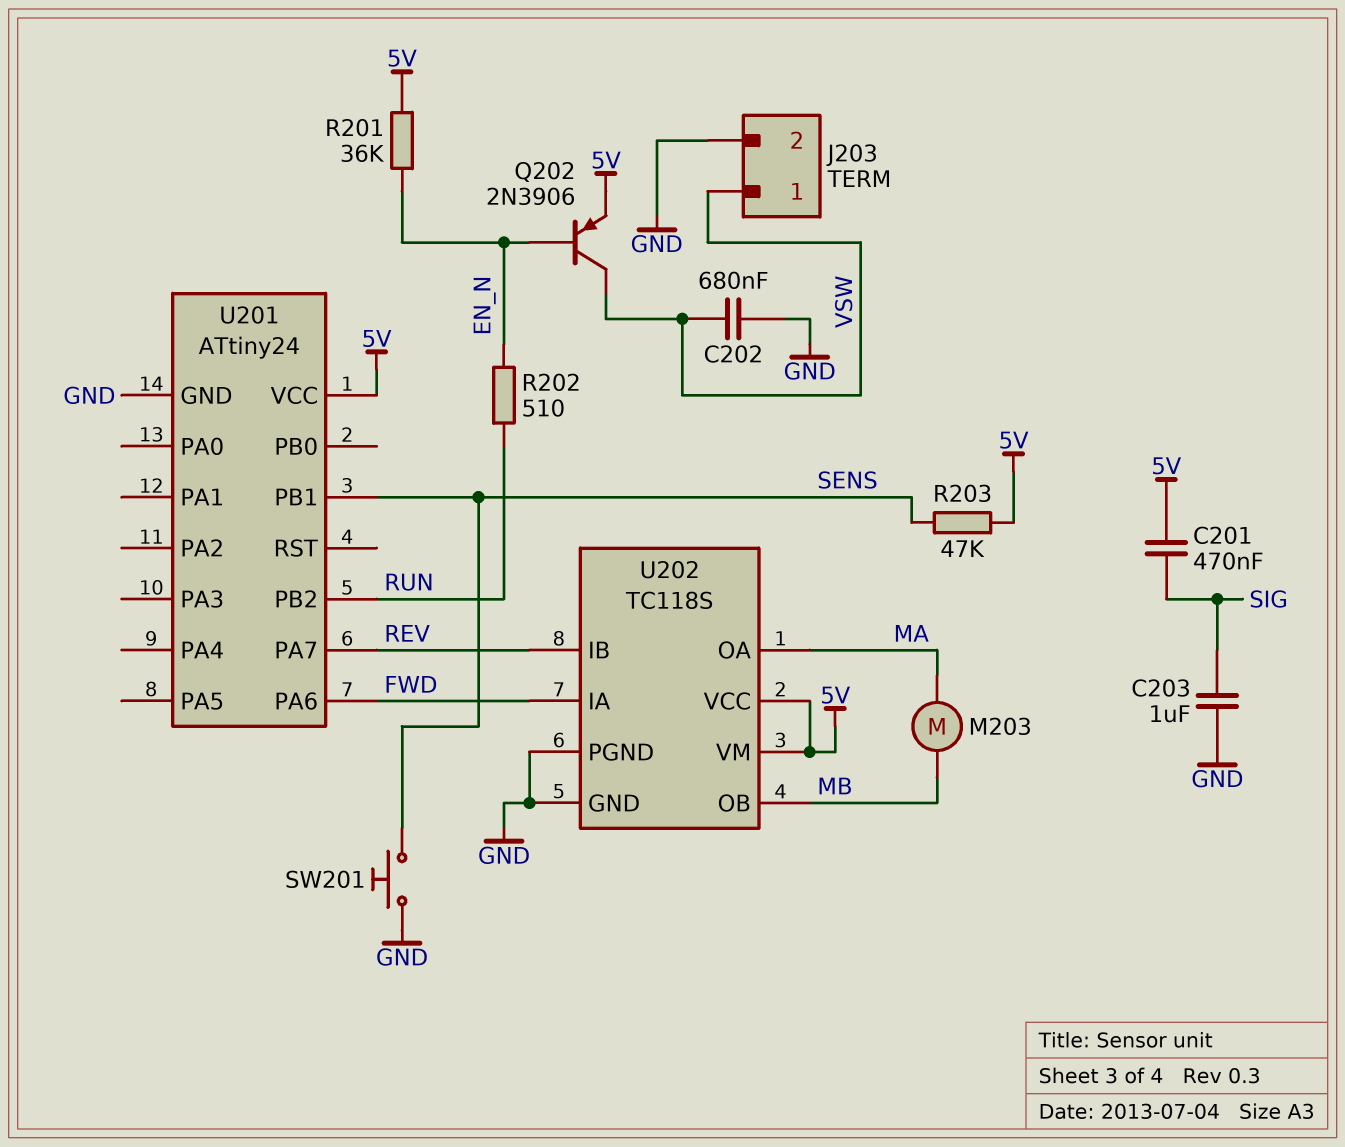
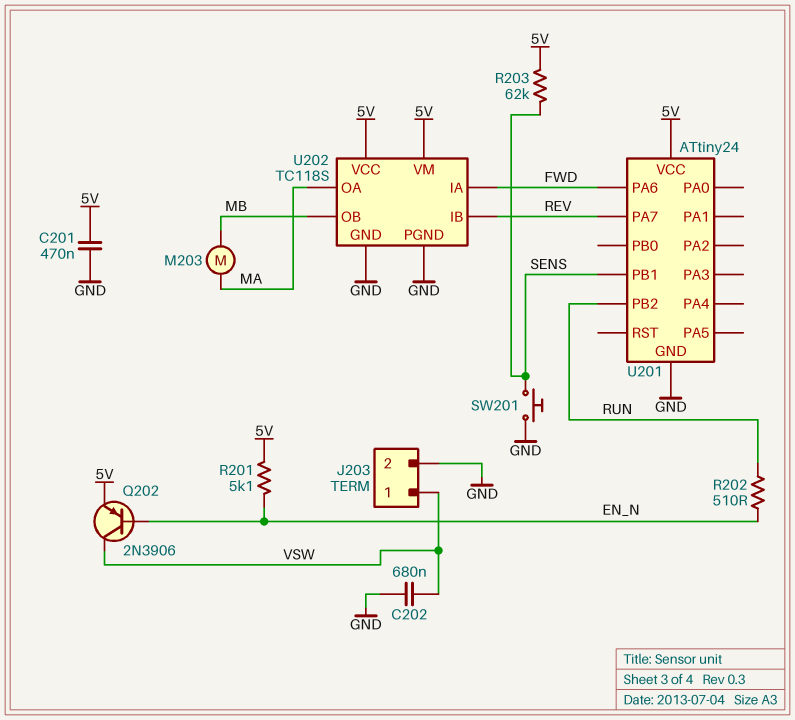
C201: 470nF (5V, SIG) -> 470nF (5V, GND)
C203: 1uF (GND, SIG) -> none
R201: 36k (5V, EN_N) -> 5.1k (5V, EN_N)
R203: 47k (5V, SENS) -> 62k (5V, SENS)

